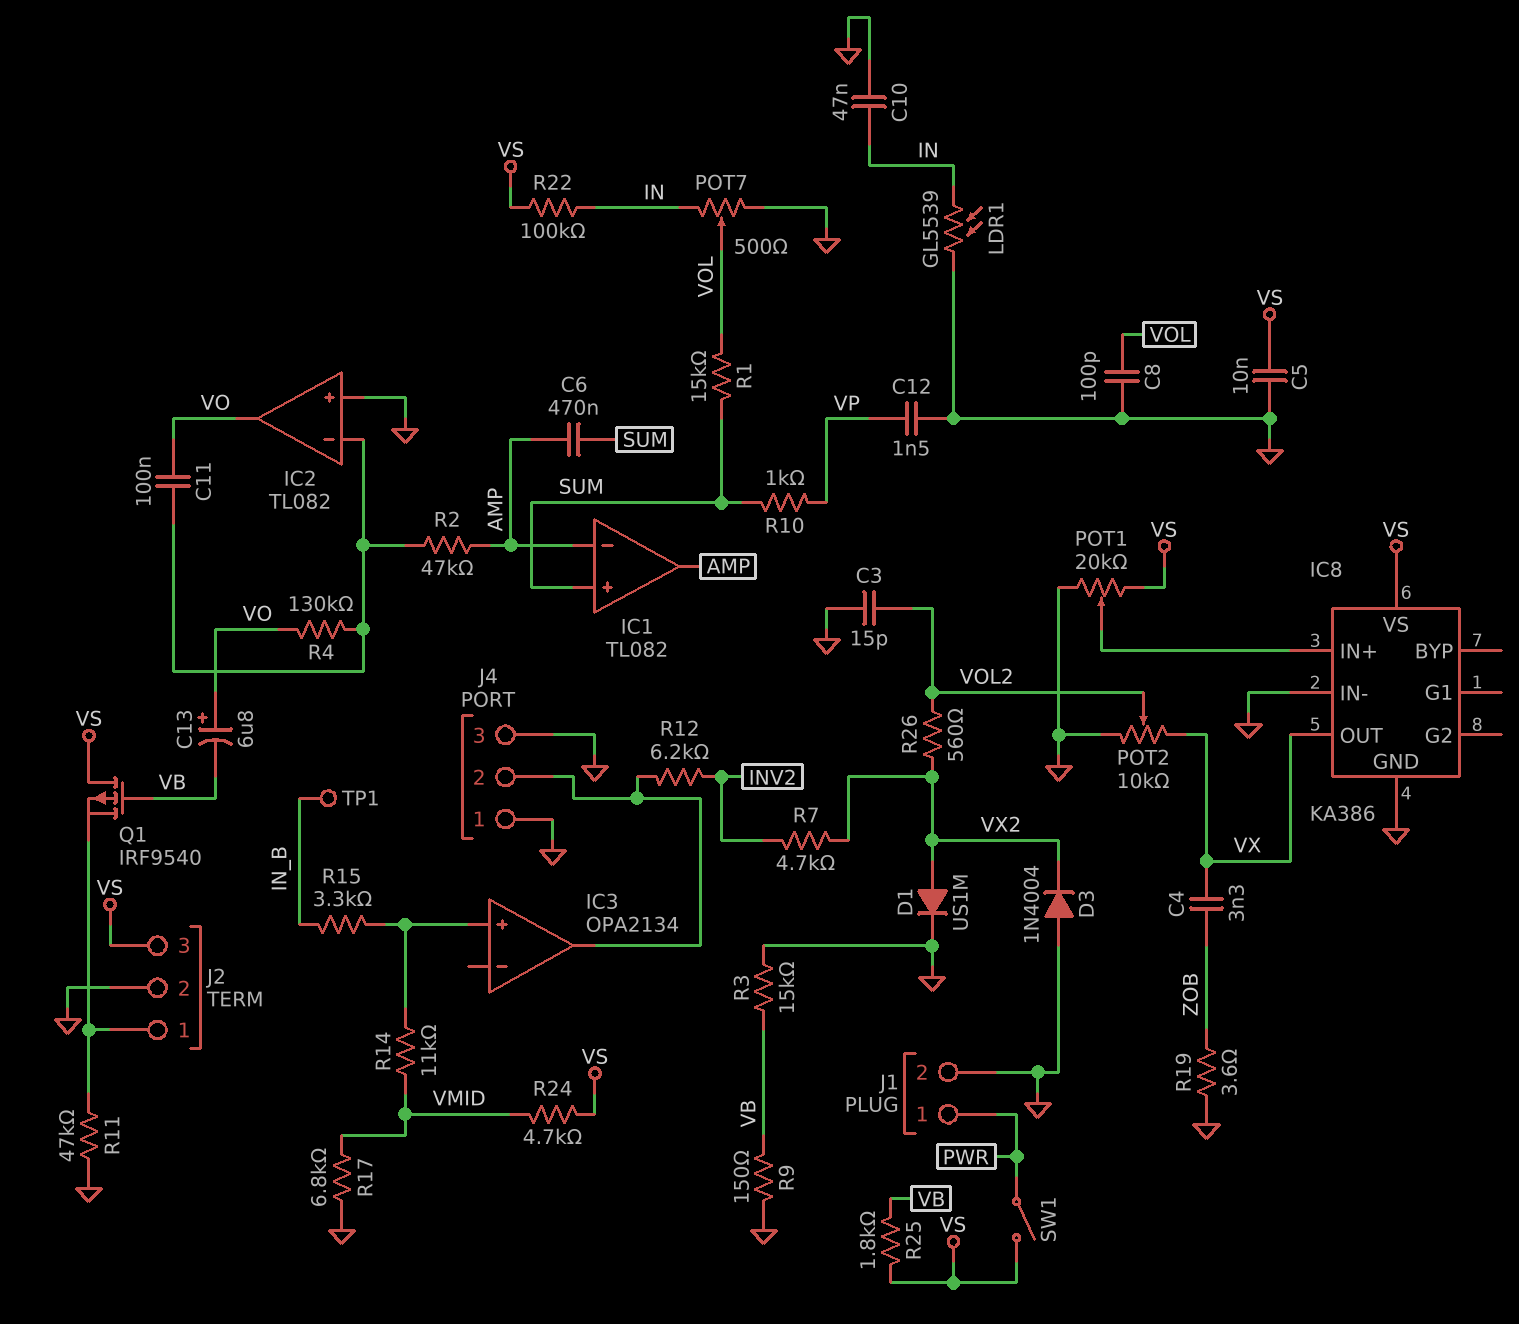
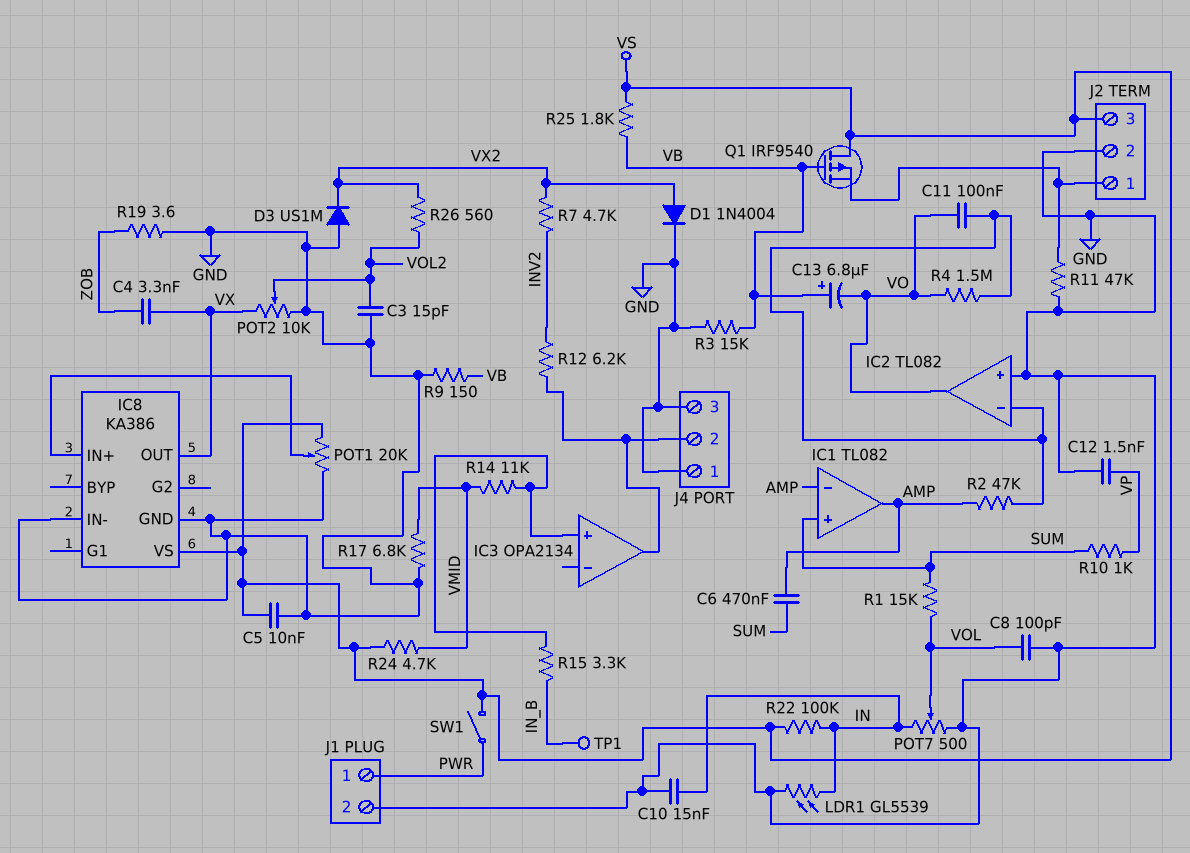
C10: 47nF (GND, IN) -> 15nF (GND, IN)
C13: 6.8uF (plus VO, minus VB) -> 6.8uF (plus VB, minus VO)
D1: diode US1M (A VX2, K GND) -> diode 1N4004 (A VX2, K GND)
D3: diode 1N4004 (A GND, K VX2) -> diode US1M (A GND, K VX2)
R4: 130k (IC2/in-, VO) -> 1.5M (IC2/in-, VO)

